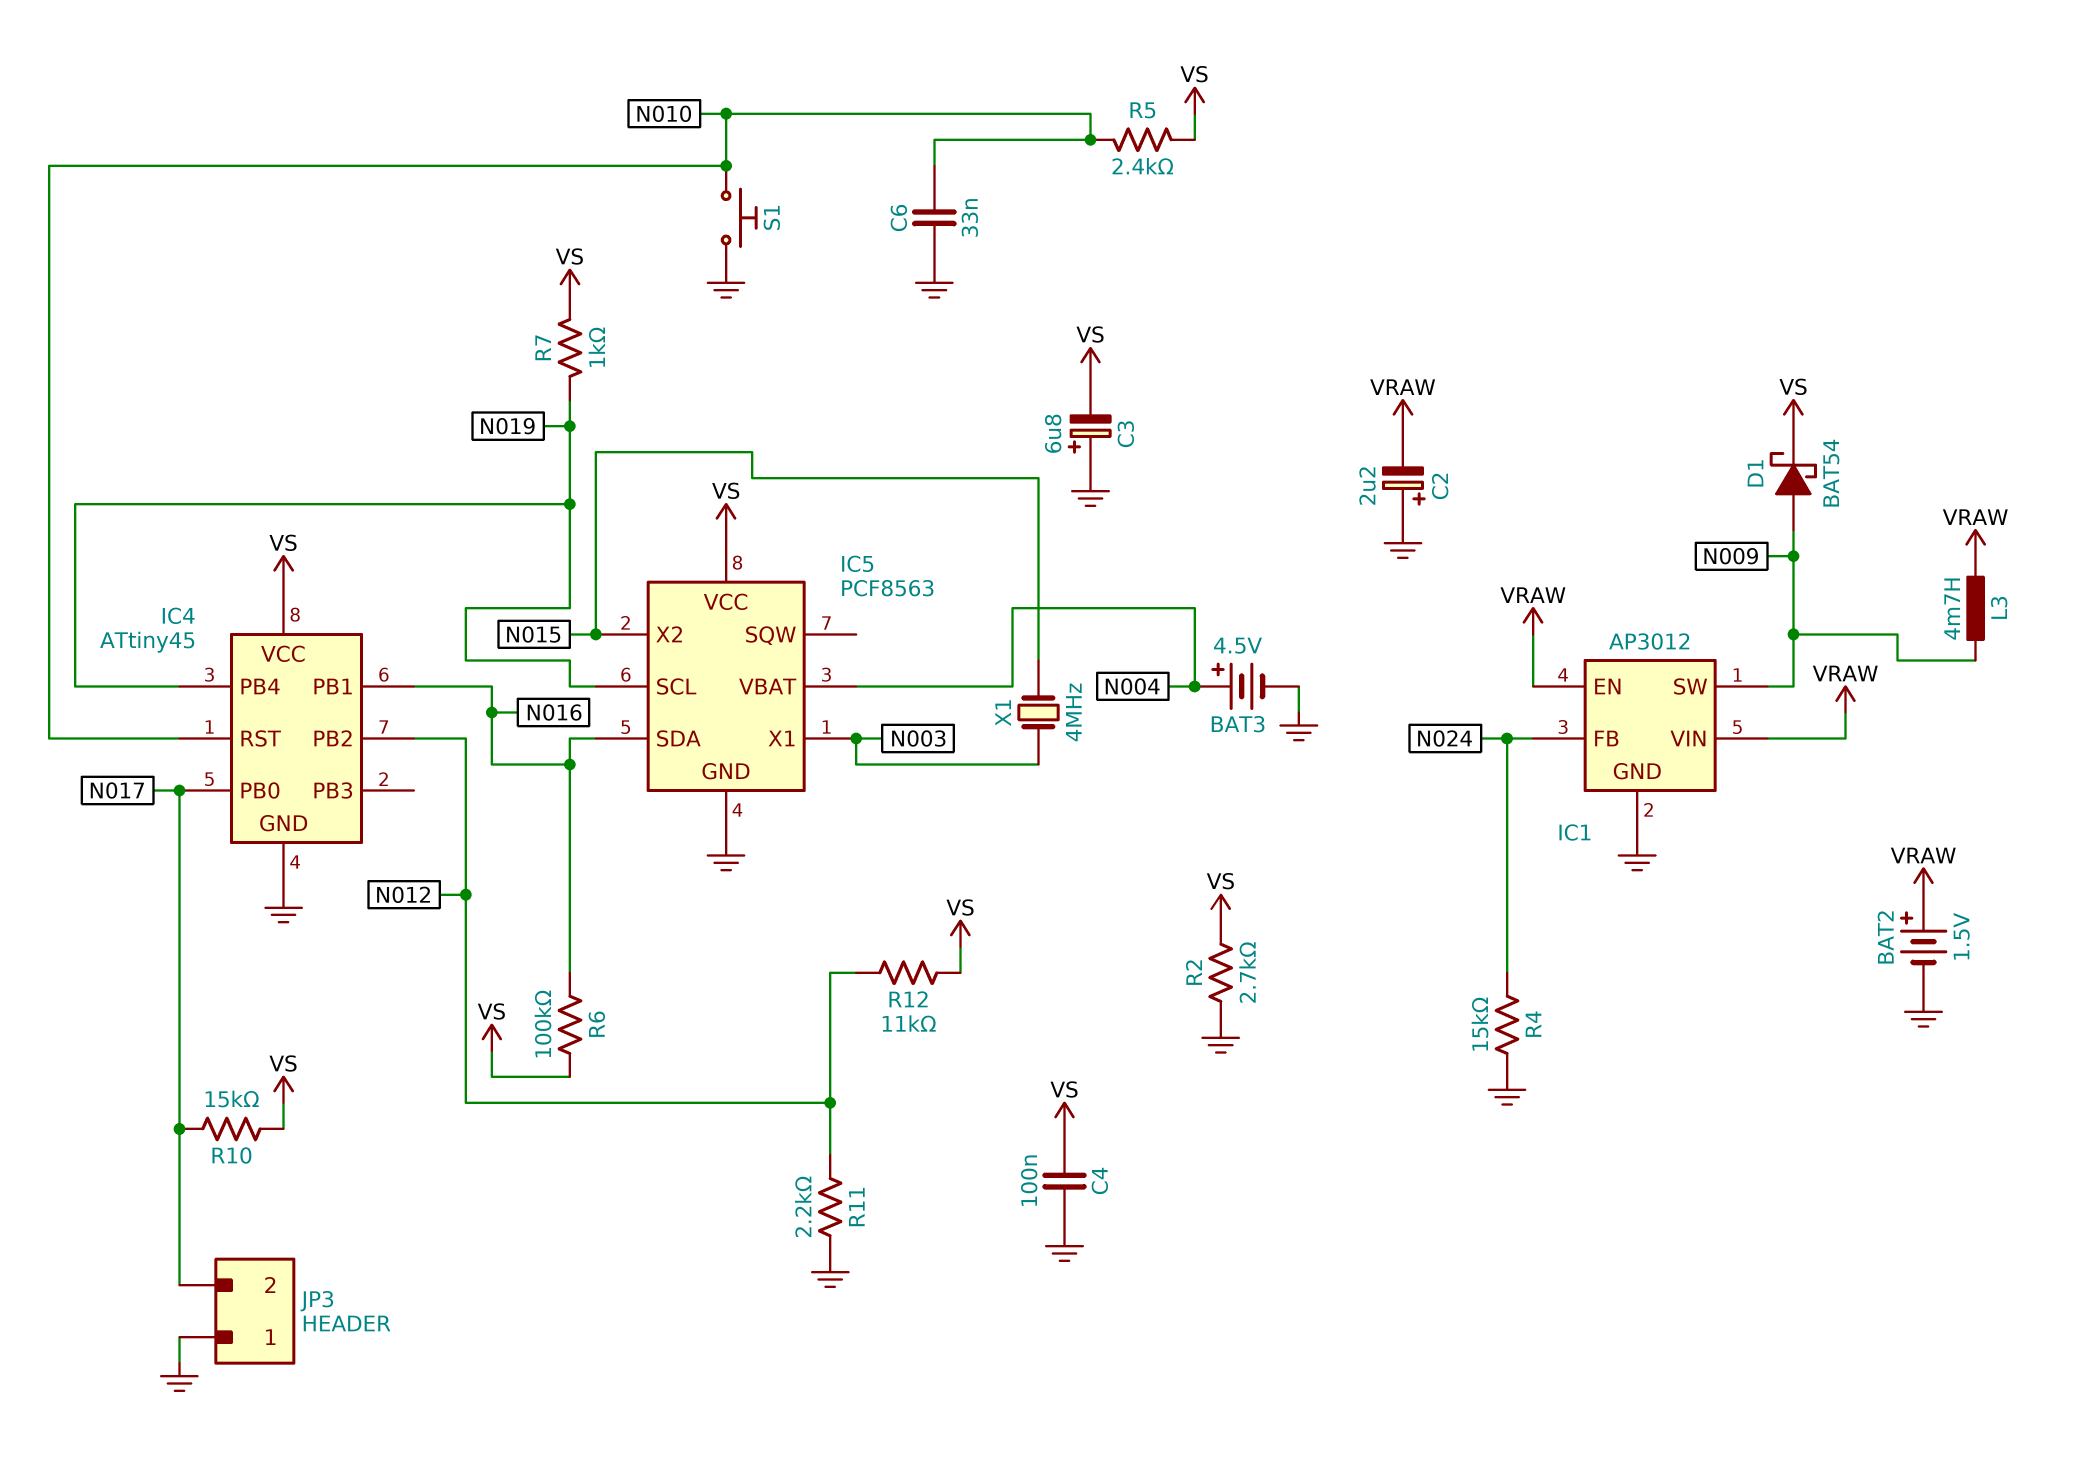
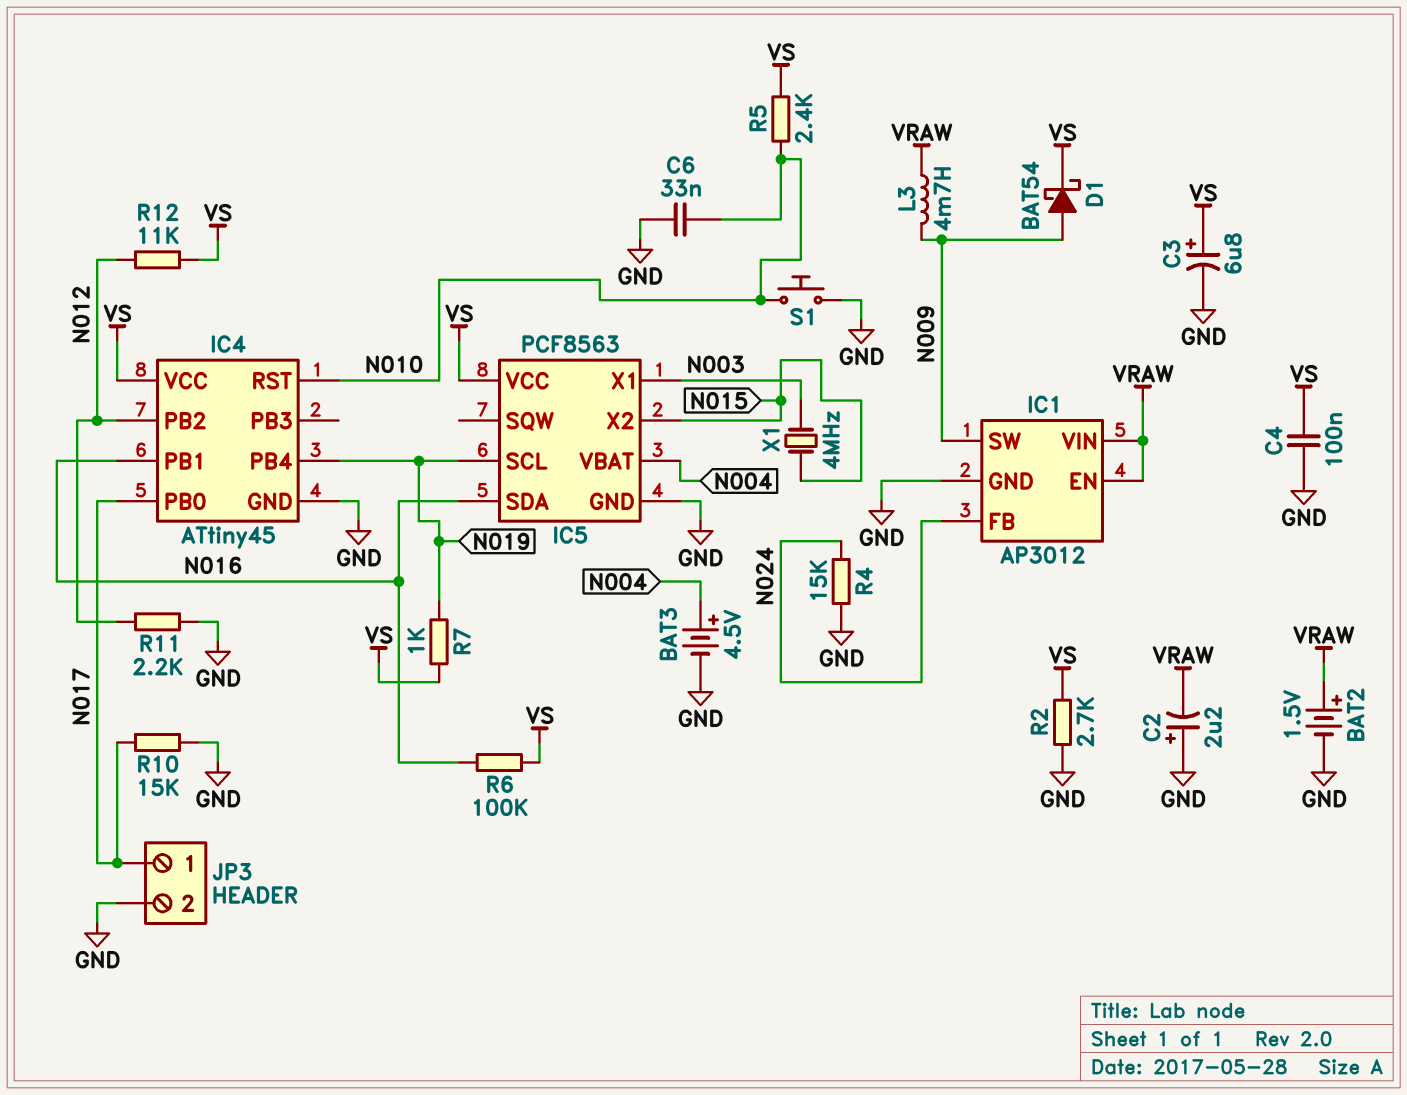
C3: 6.8uF (plus GND, minus VS) -> 6.8uF (plus VS, minus GND)
JP3 pin 1: GND -> N017
JP3 pin 2: N017 -> GND
R10: 15k (N017, VS) -> 15k (GND, N017)

